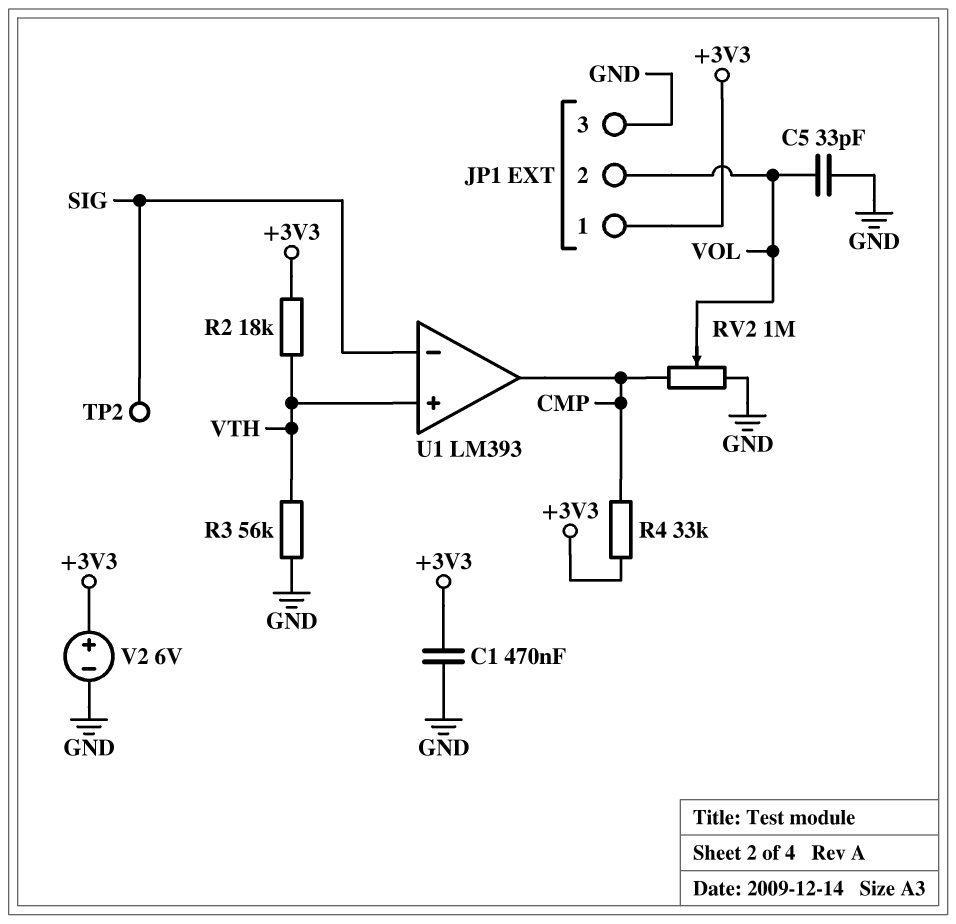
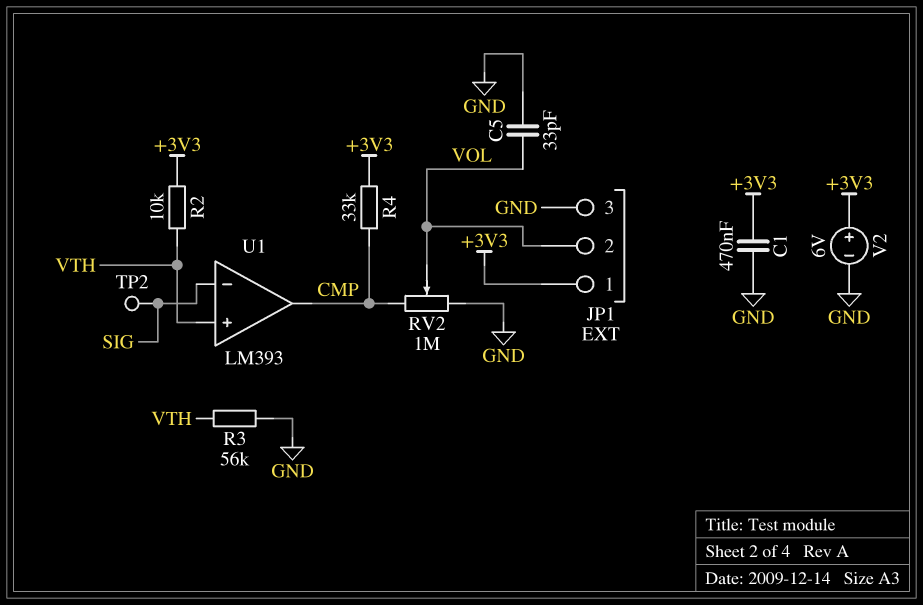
R2: 18k (+3V3, VTH) -> 10k (+3V3, VTH)

